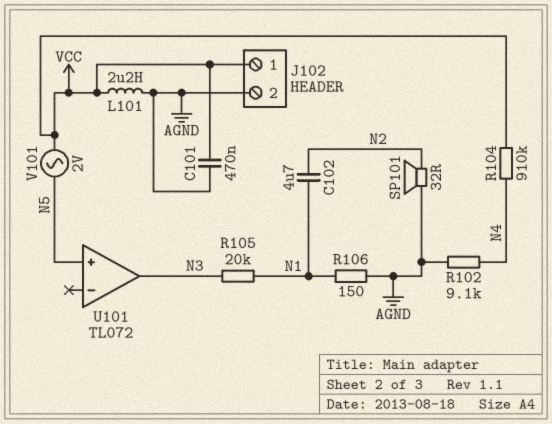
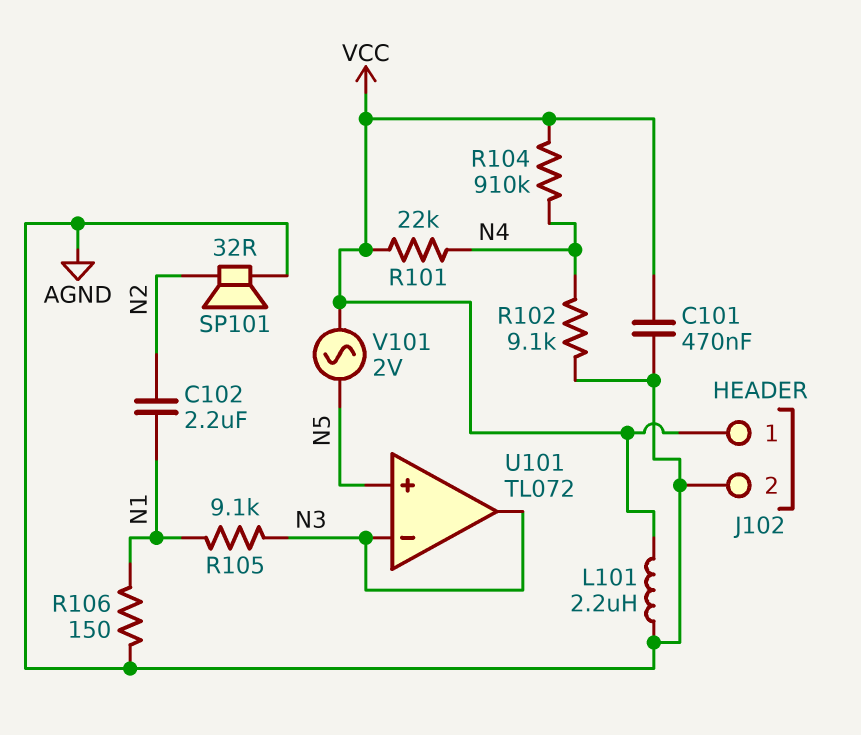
C102: 4.7uF (N1, N2) -> 2.2uF (N1, N2)
R101: none -> 22k (N4, VCC)
R105: 20k (N1, N3) -> 9.1k (N1, N3)
U101 pin in-: none -> N3

